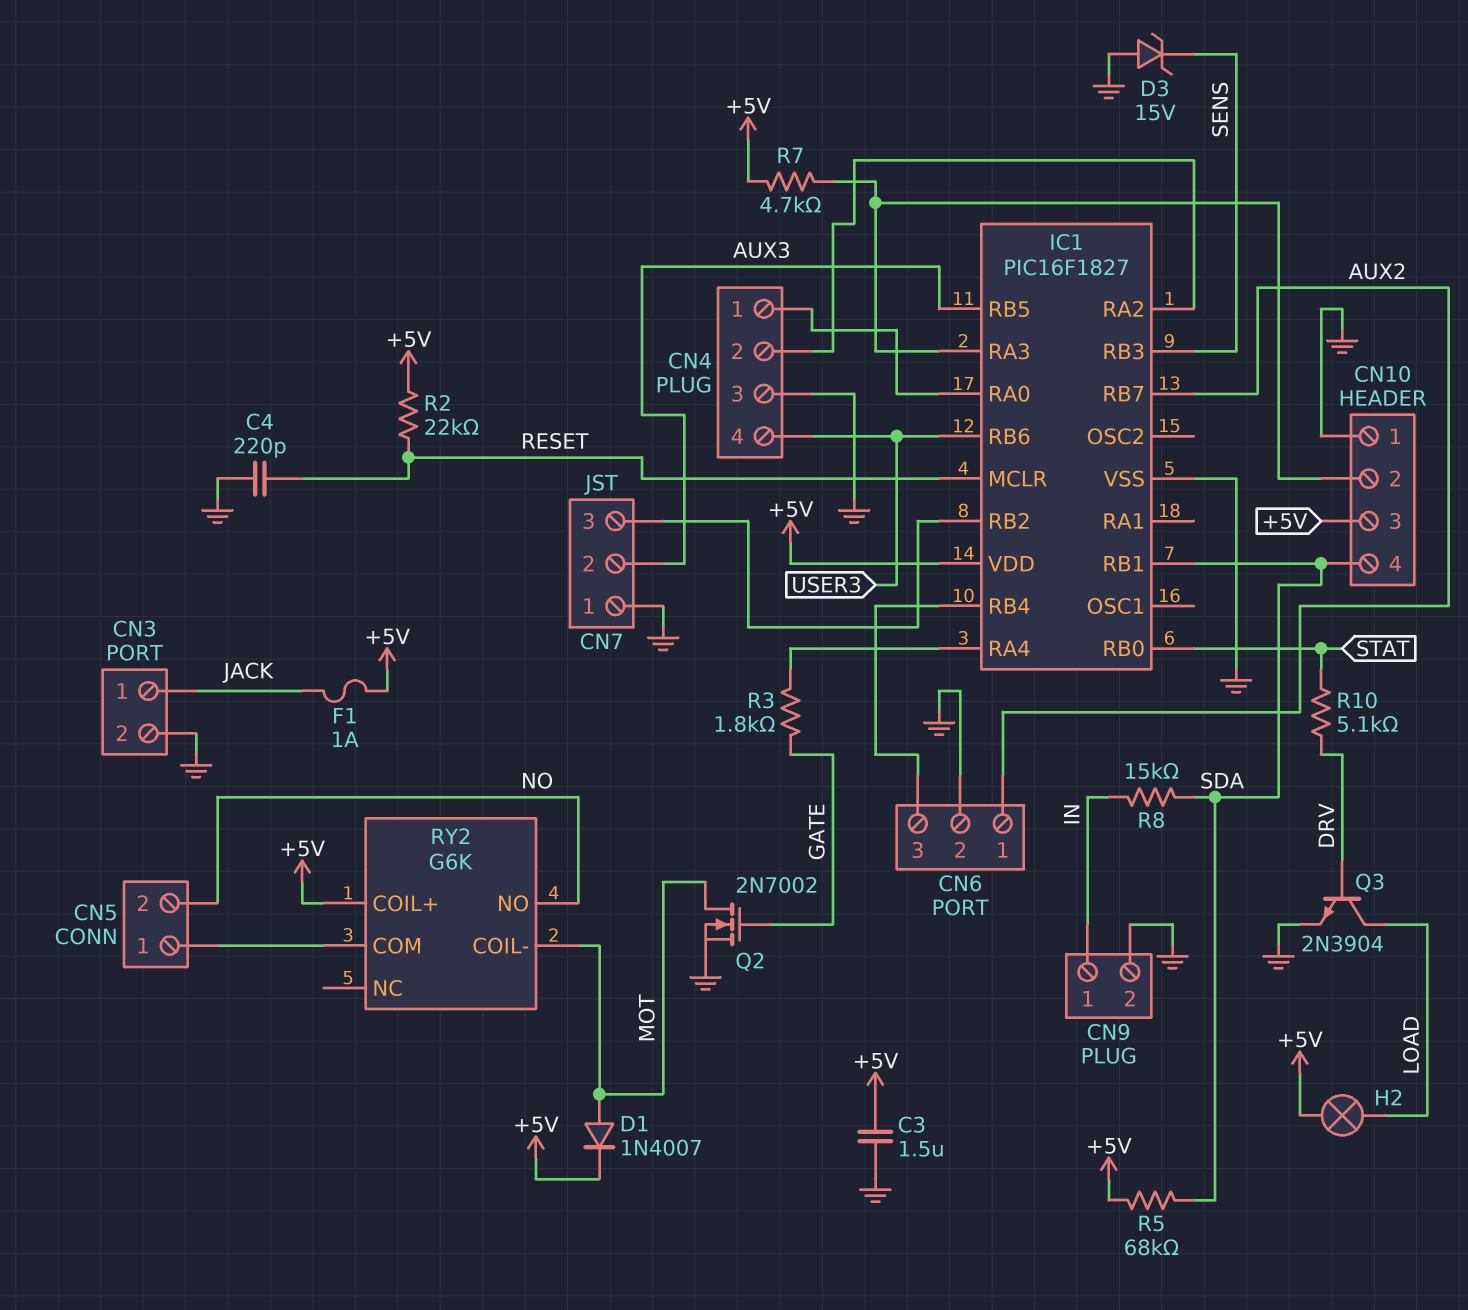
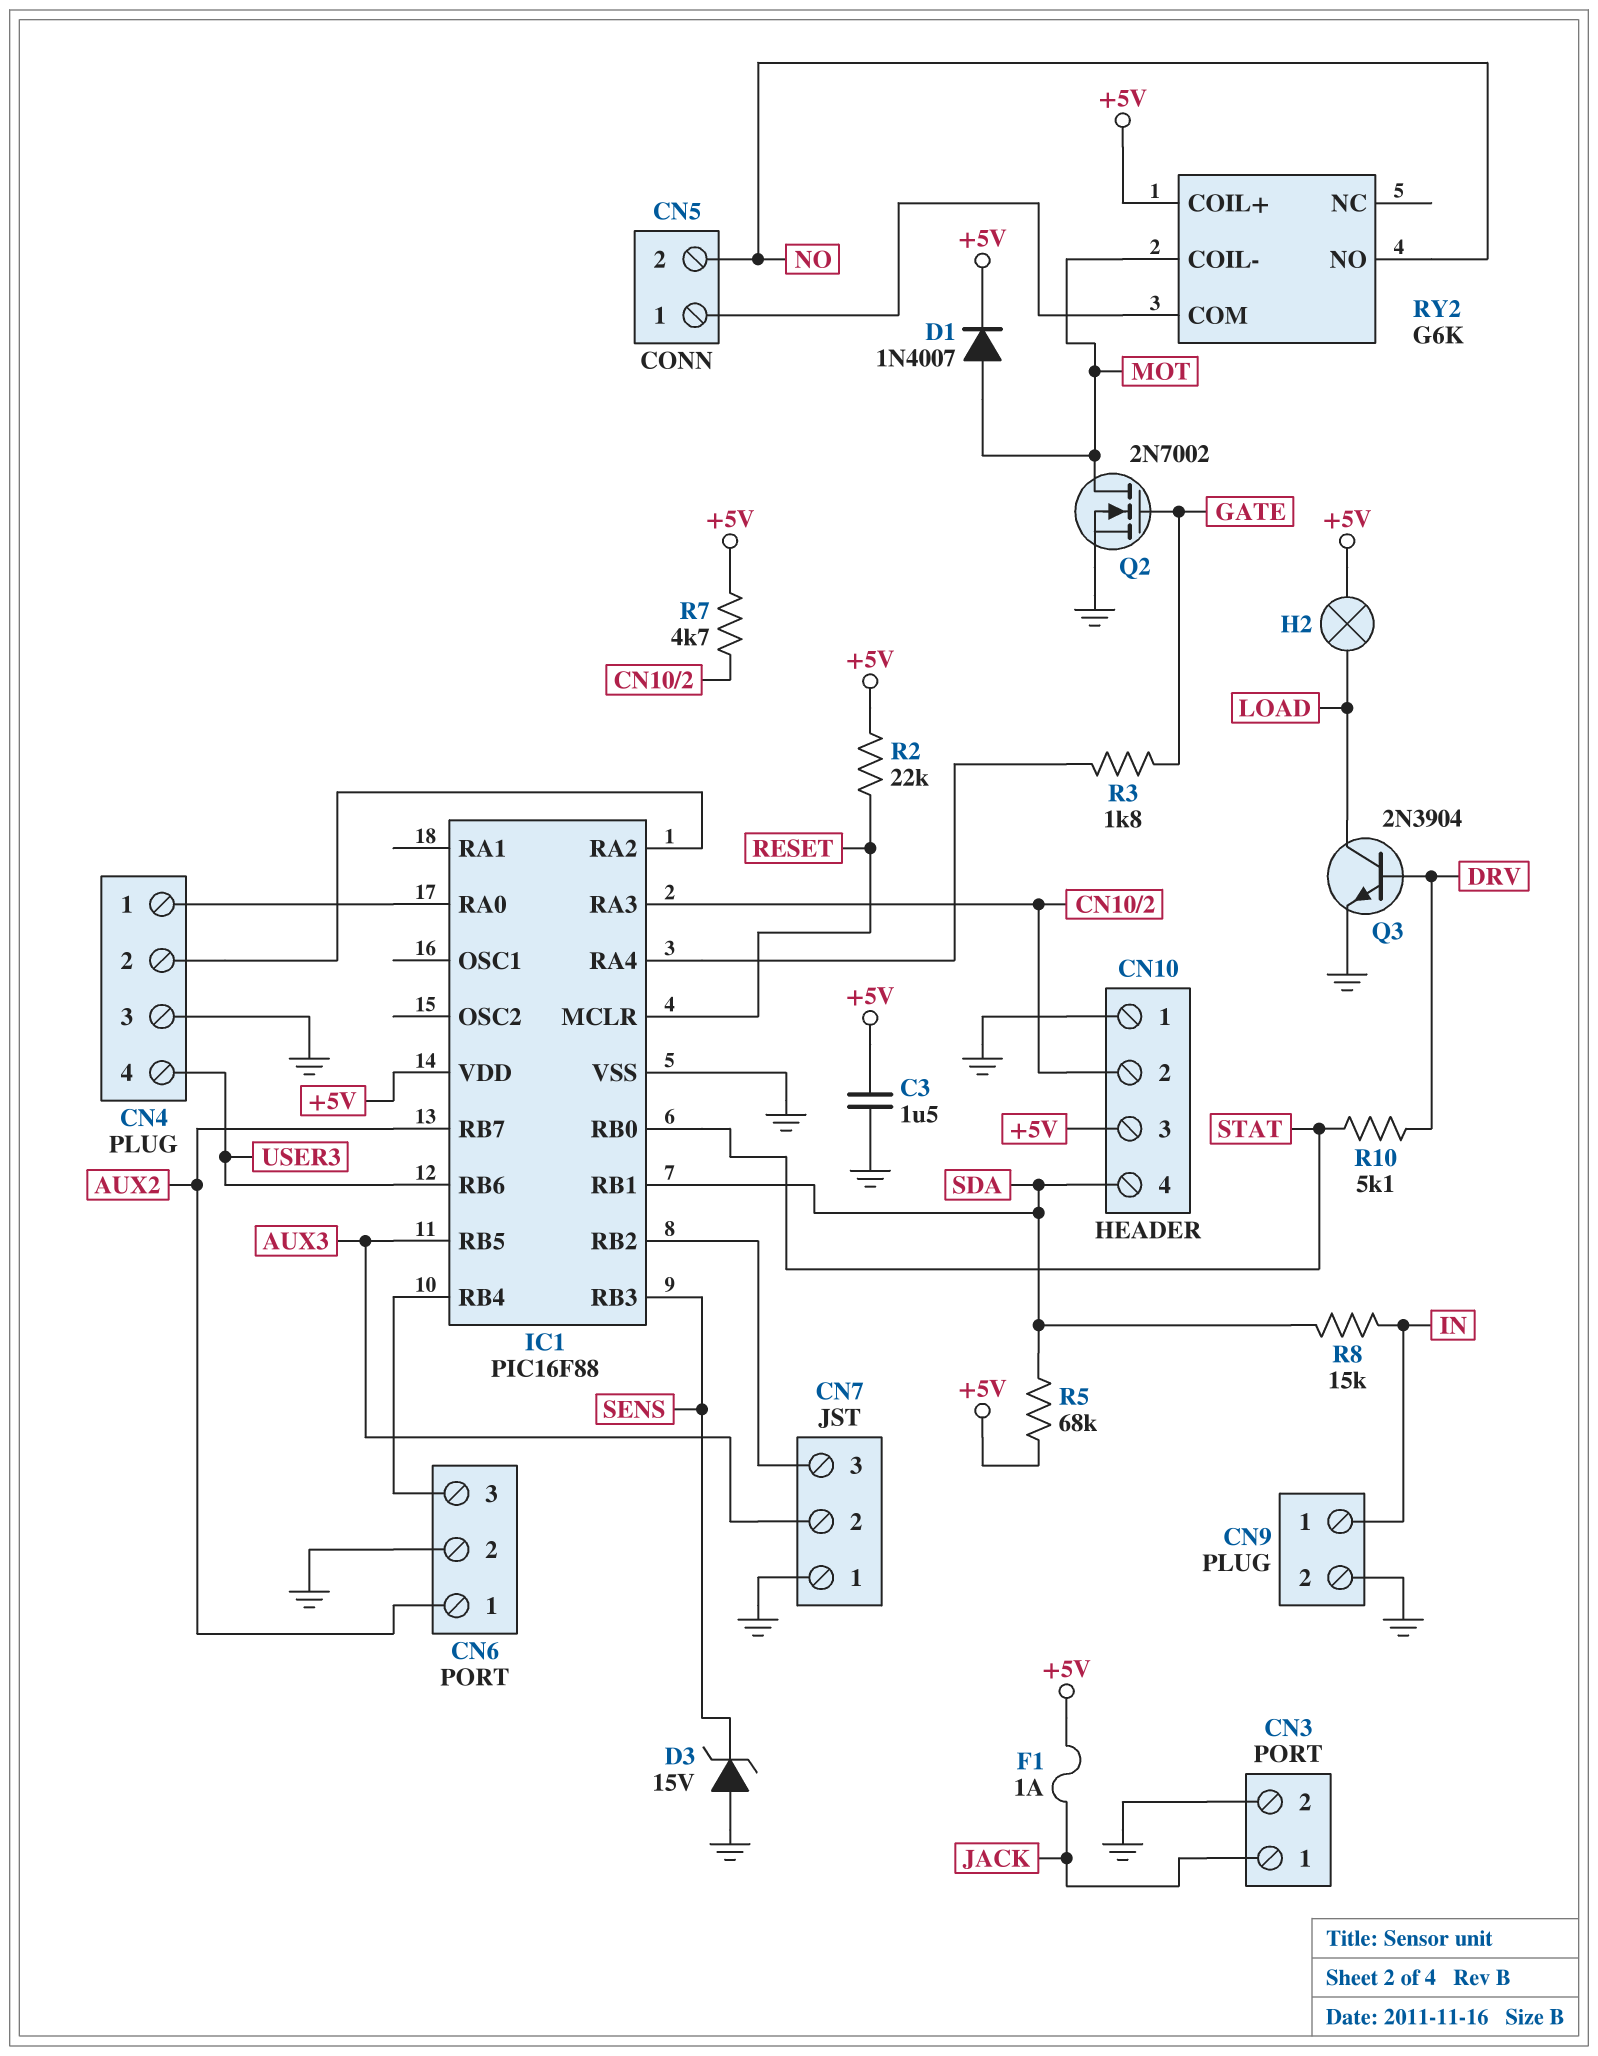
C4: 220pF (GND, RESET) -> none
IC1: PIC16F1827 -> PIC16F88

